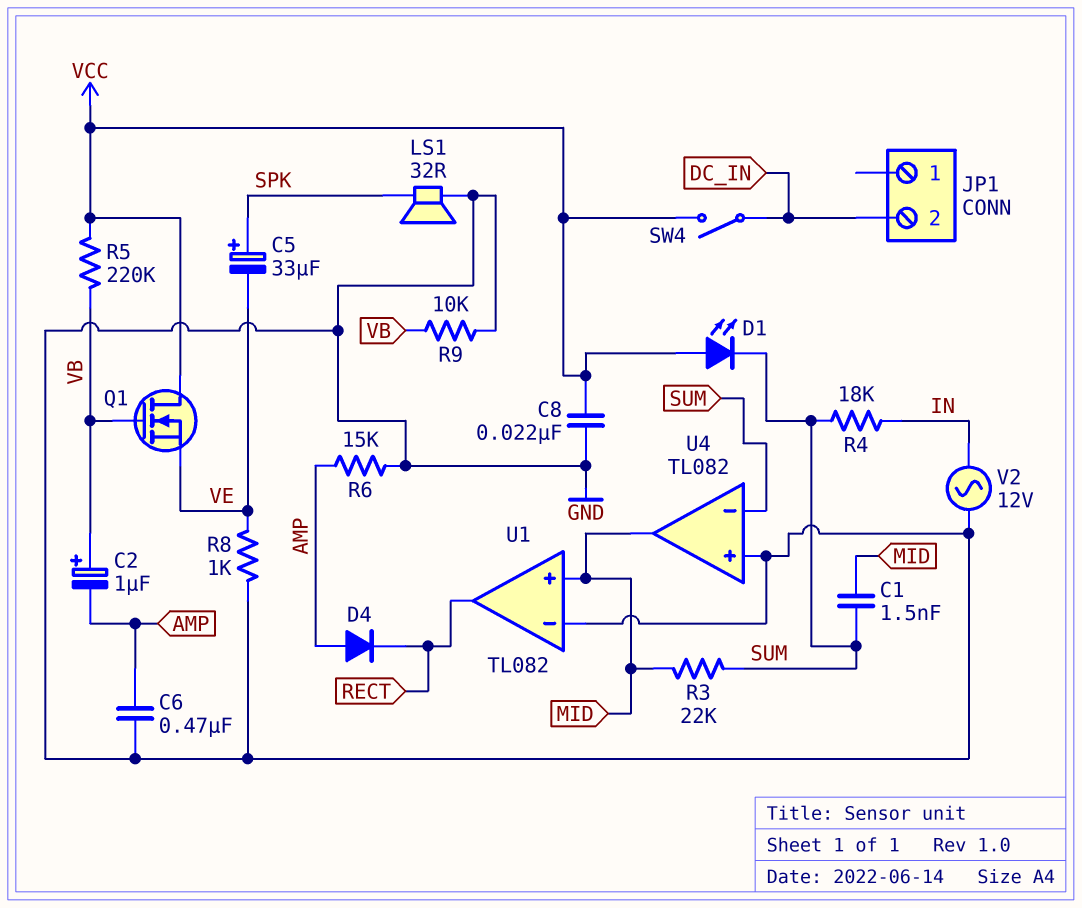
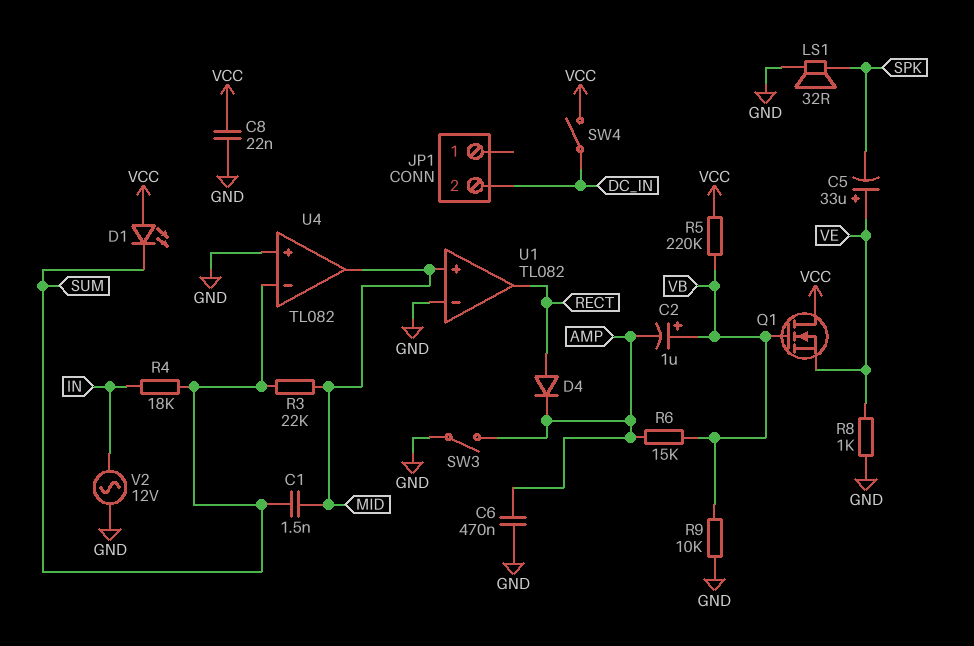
C5: 33uF (plus SPK, minus VE) -> 33uF (plus VE, minus SPK)
D4: diode (A AMP, K RECT) -> diode (A RECT, K AMP)
R6: 15k (AMP, GND) -> 15k (AMP, VB)
SW3: none -> switch (AMP, GND)

